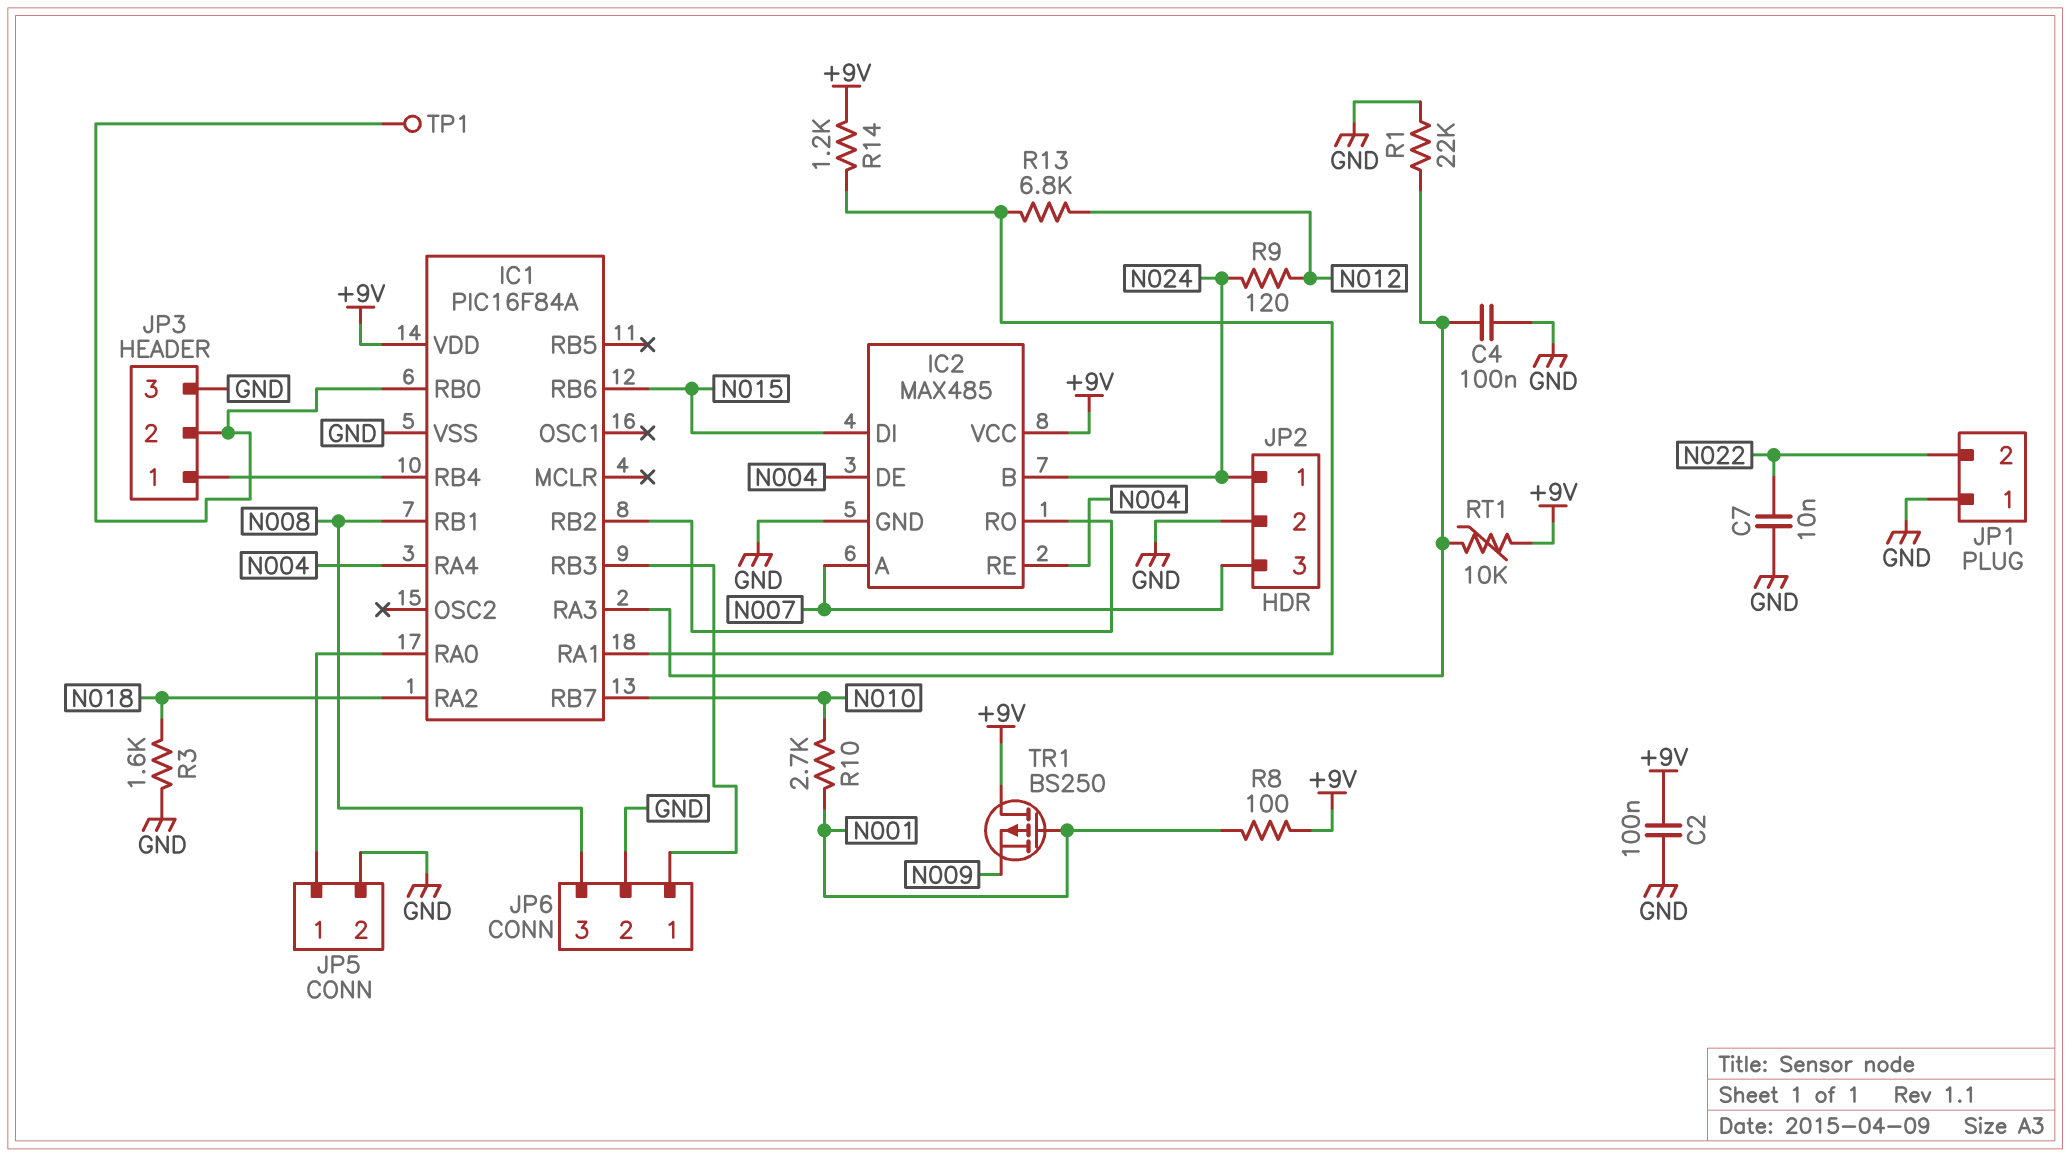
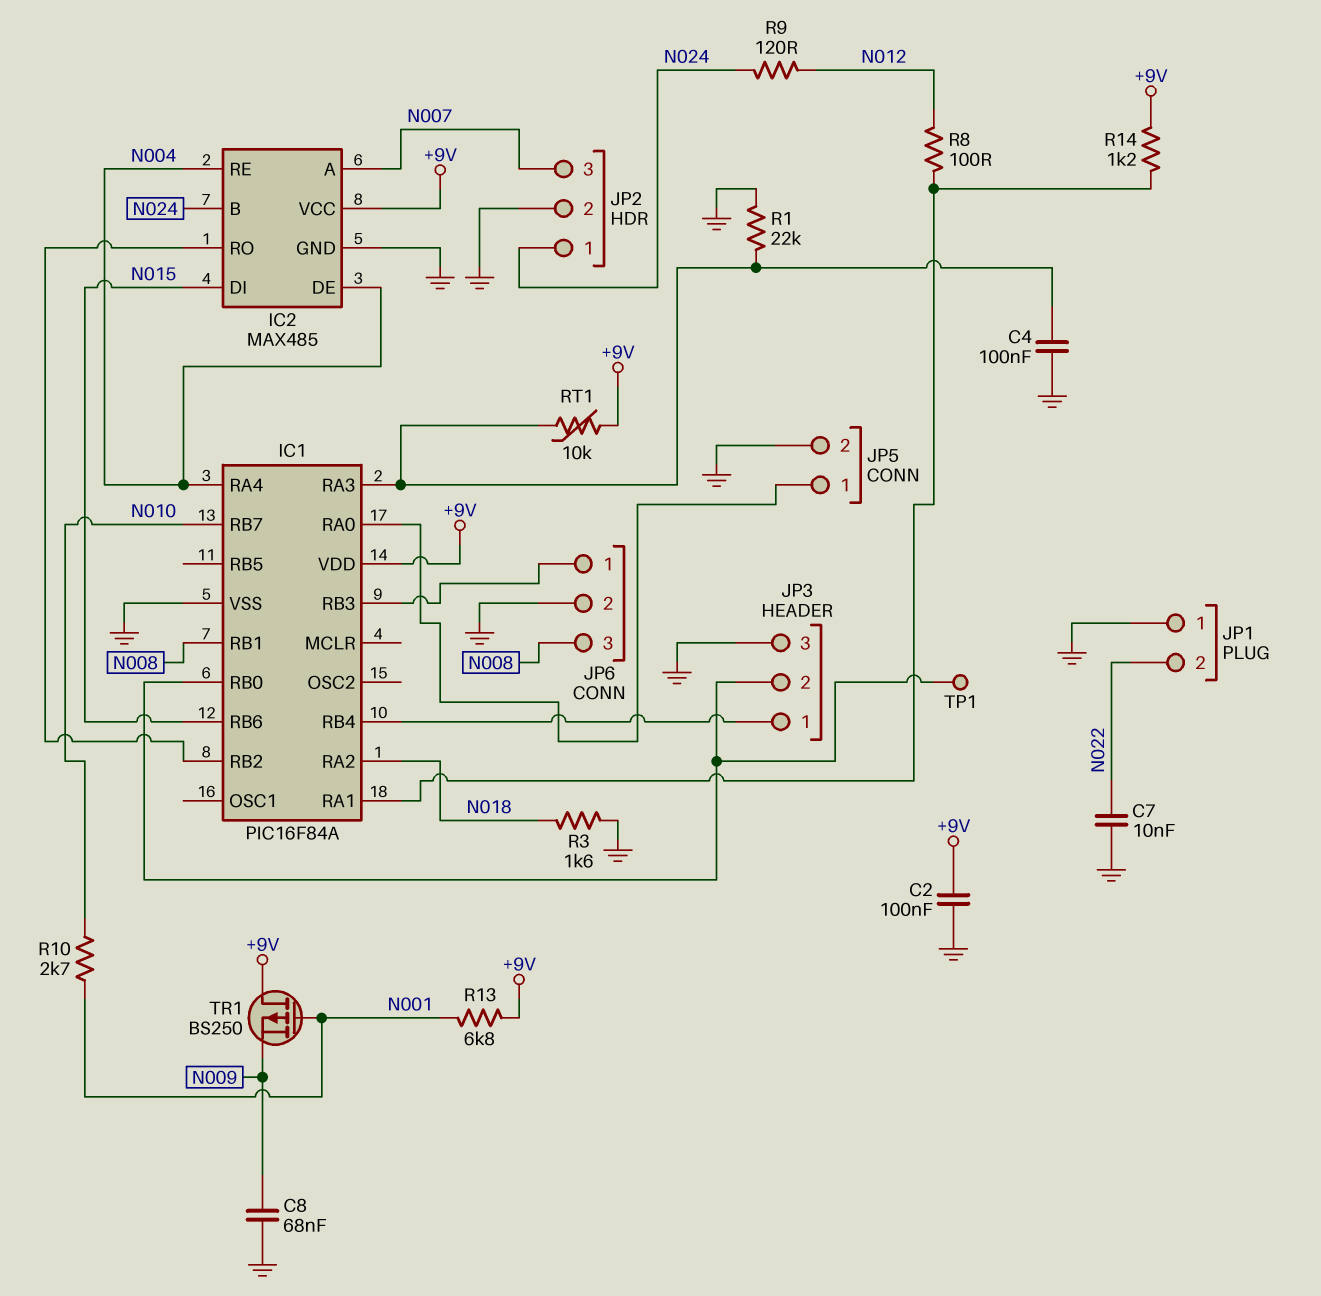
C8: none -> 68nF (GND, N009)
R8: 100 (+9V, N001) -> 100 (IC1/RA1, N012)
R13: 6.8k (IC1/RA1, N012) -> 6.8k (+9V, N001)

